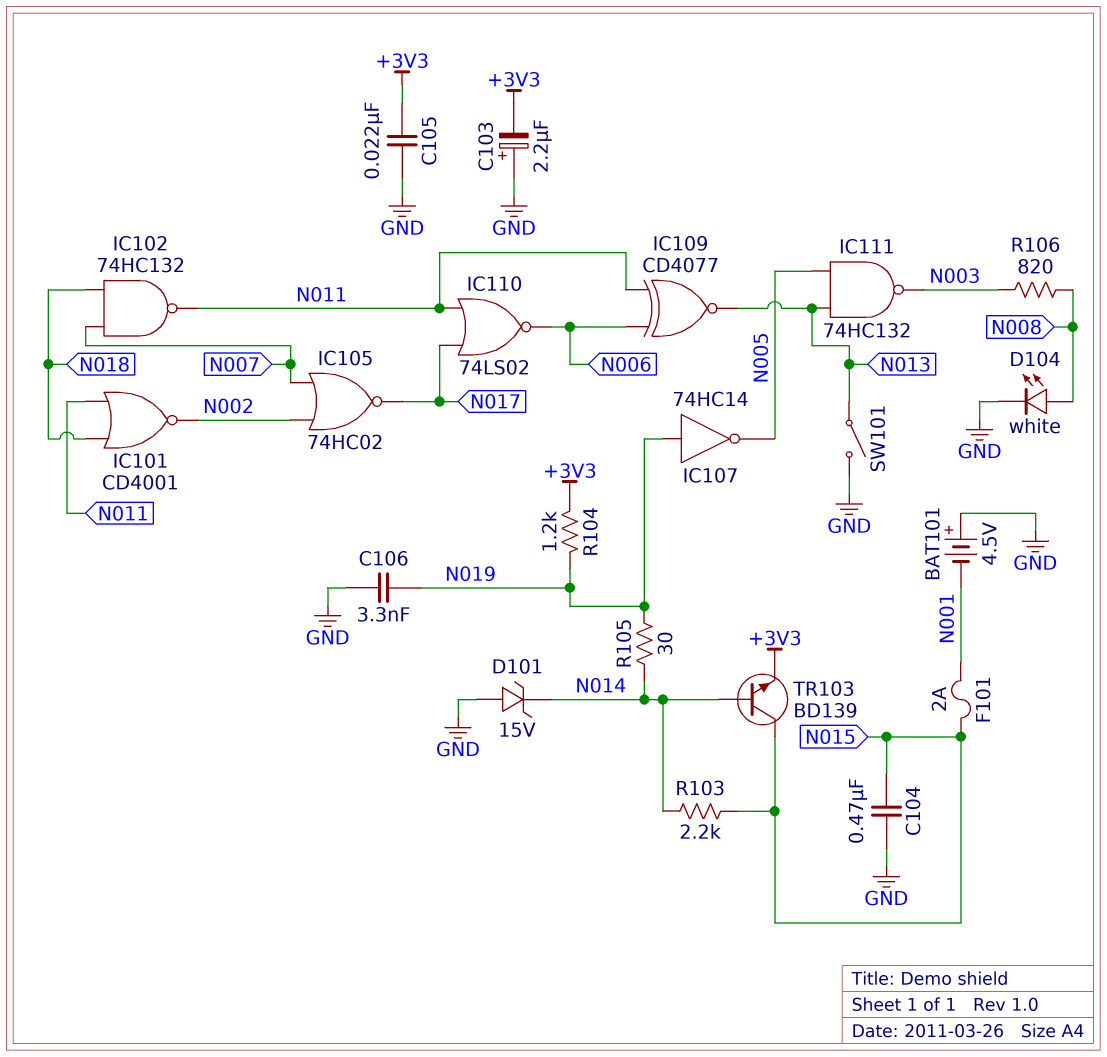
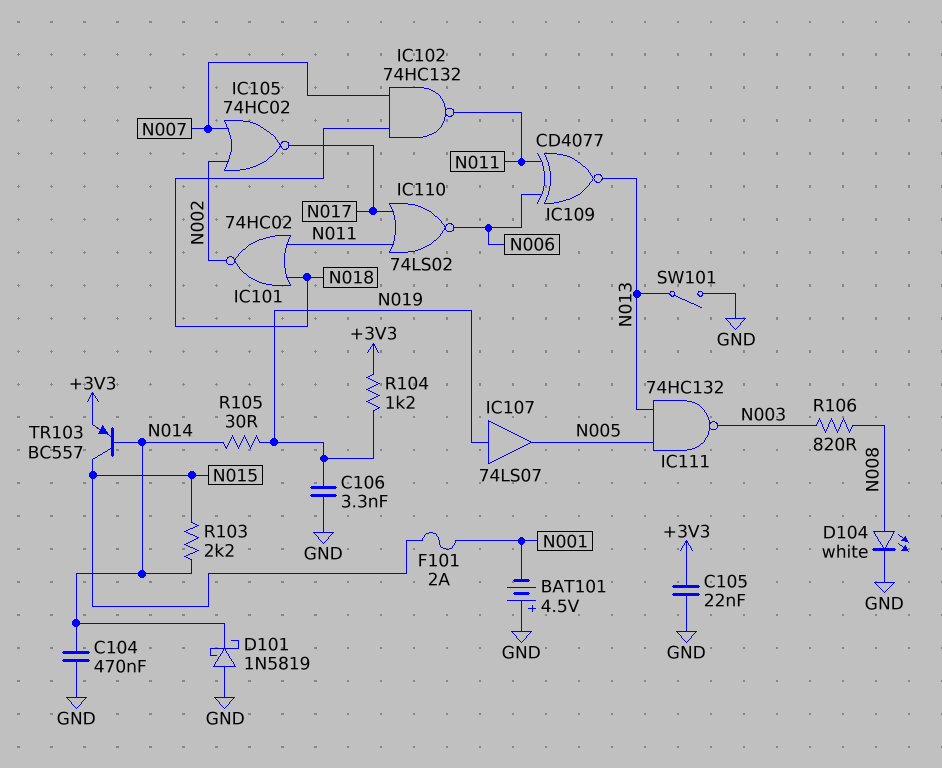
C103: 2.2uF (plus GND, minus +3V3) -> none
C104: 470nF (GND, N015) -> 470nF (GND, N014)
D101: zener 15V (A GND, K N014) -> schottky 1N5819 (A GND, K N014)
IC101: NOR CD4001 (in N011, in N018, out N002) -> NOR 74HC02 (in N011, in N018, out N002)
IC107: NOT 74HC14 (in N019, out N005) -> buffer 74LS07 (in N019, out N005)
TR103: NPN BD139 (B N014, C N015, E +3V3) -> PNP BC557 (B N014, C N015, E +3V3)

